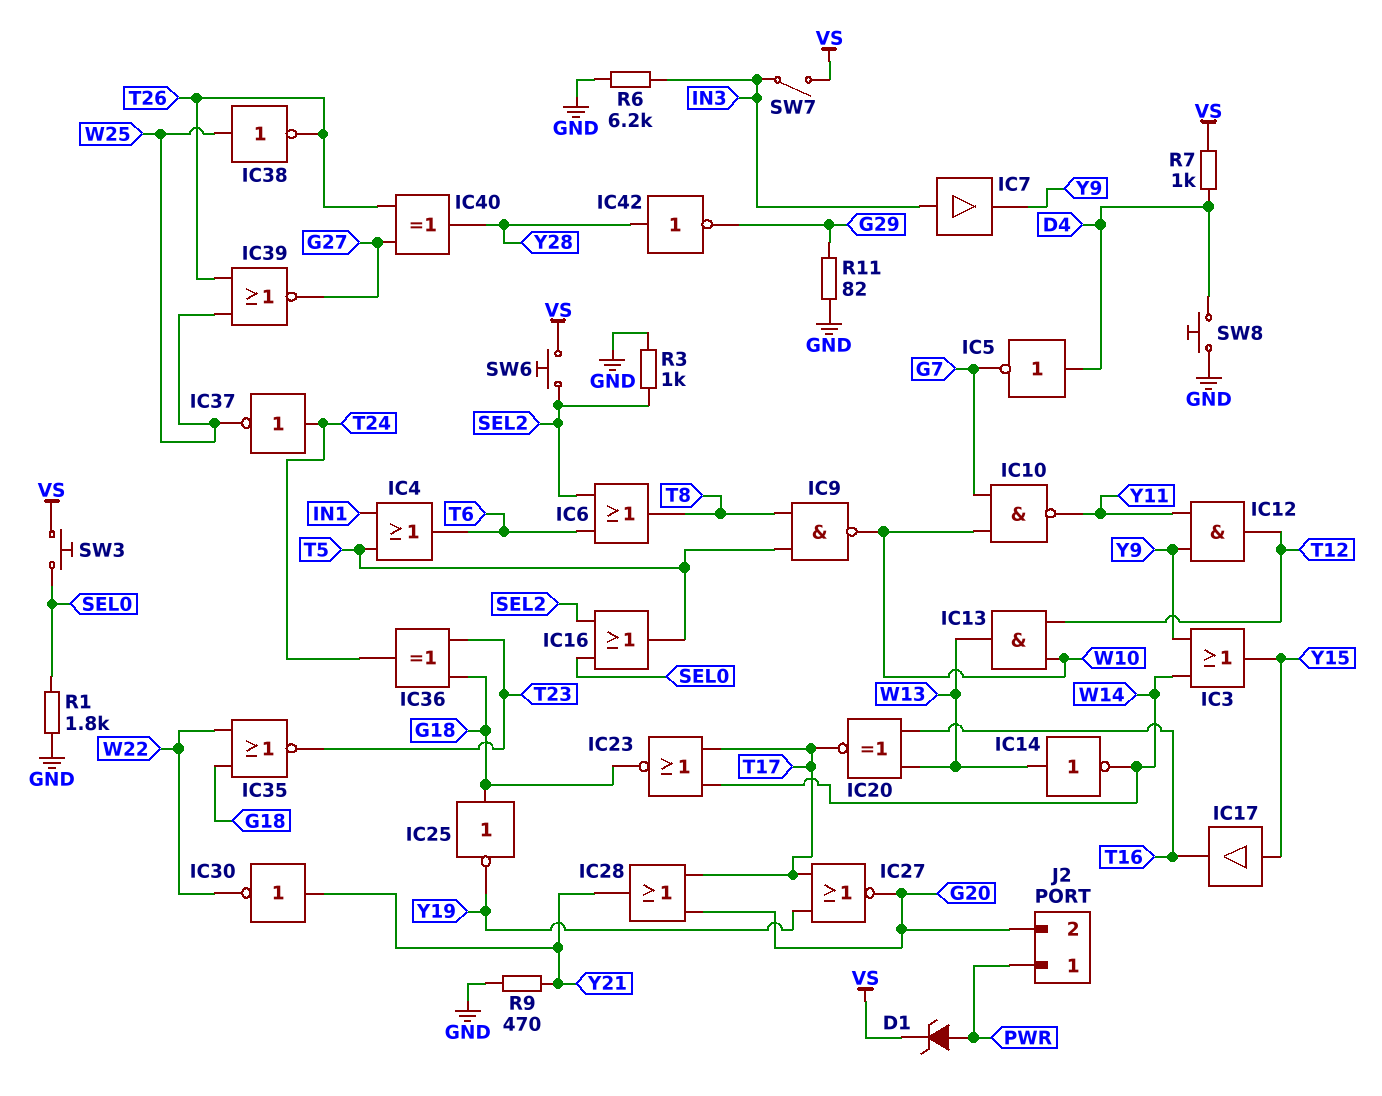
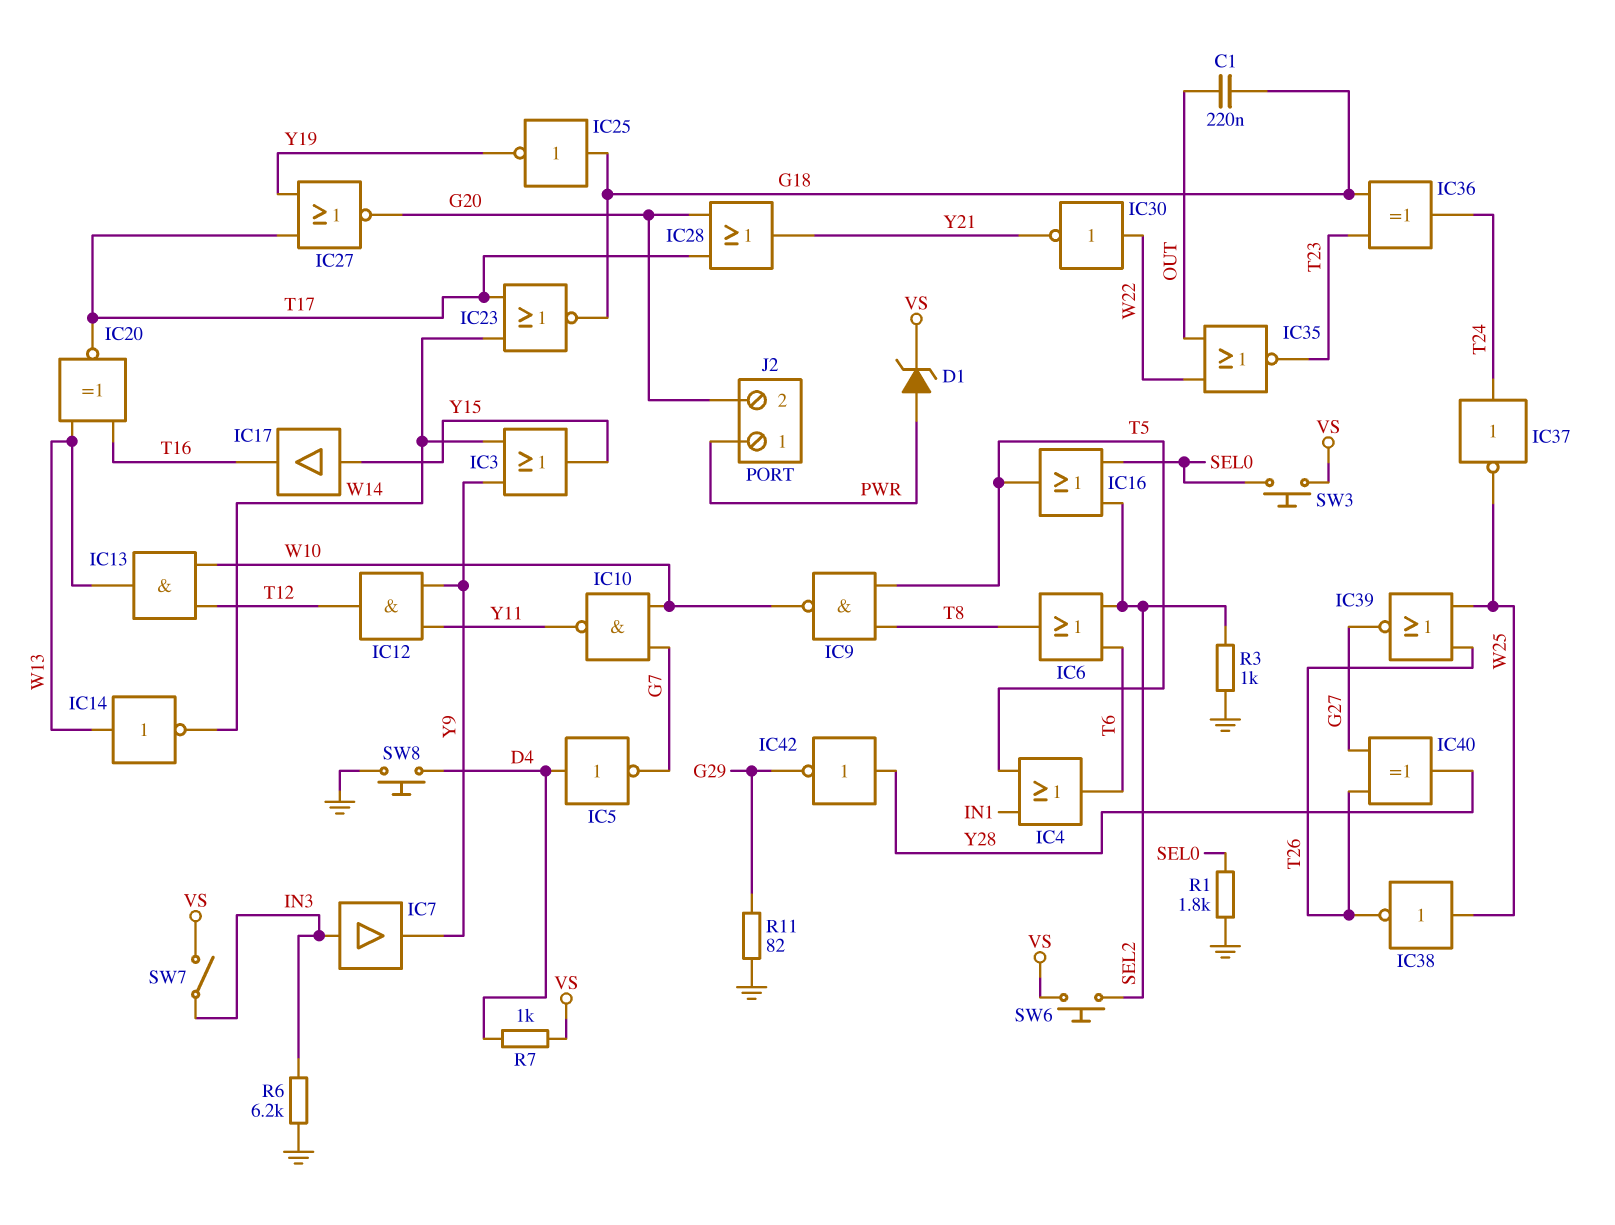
C1: none -> 220nF (G18, OUT)
IC30: NOT (in Y21, out W22) -> NOT (in W22, out Y21)
IC35: NOR (in G18, in W22, out T23) -> NOR (in OUT, in W22, out T23)
R9: 470 (GND, Y21) -> none

